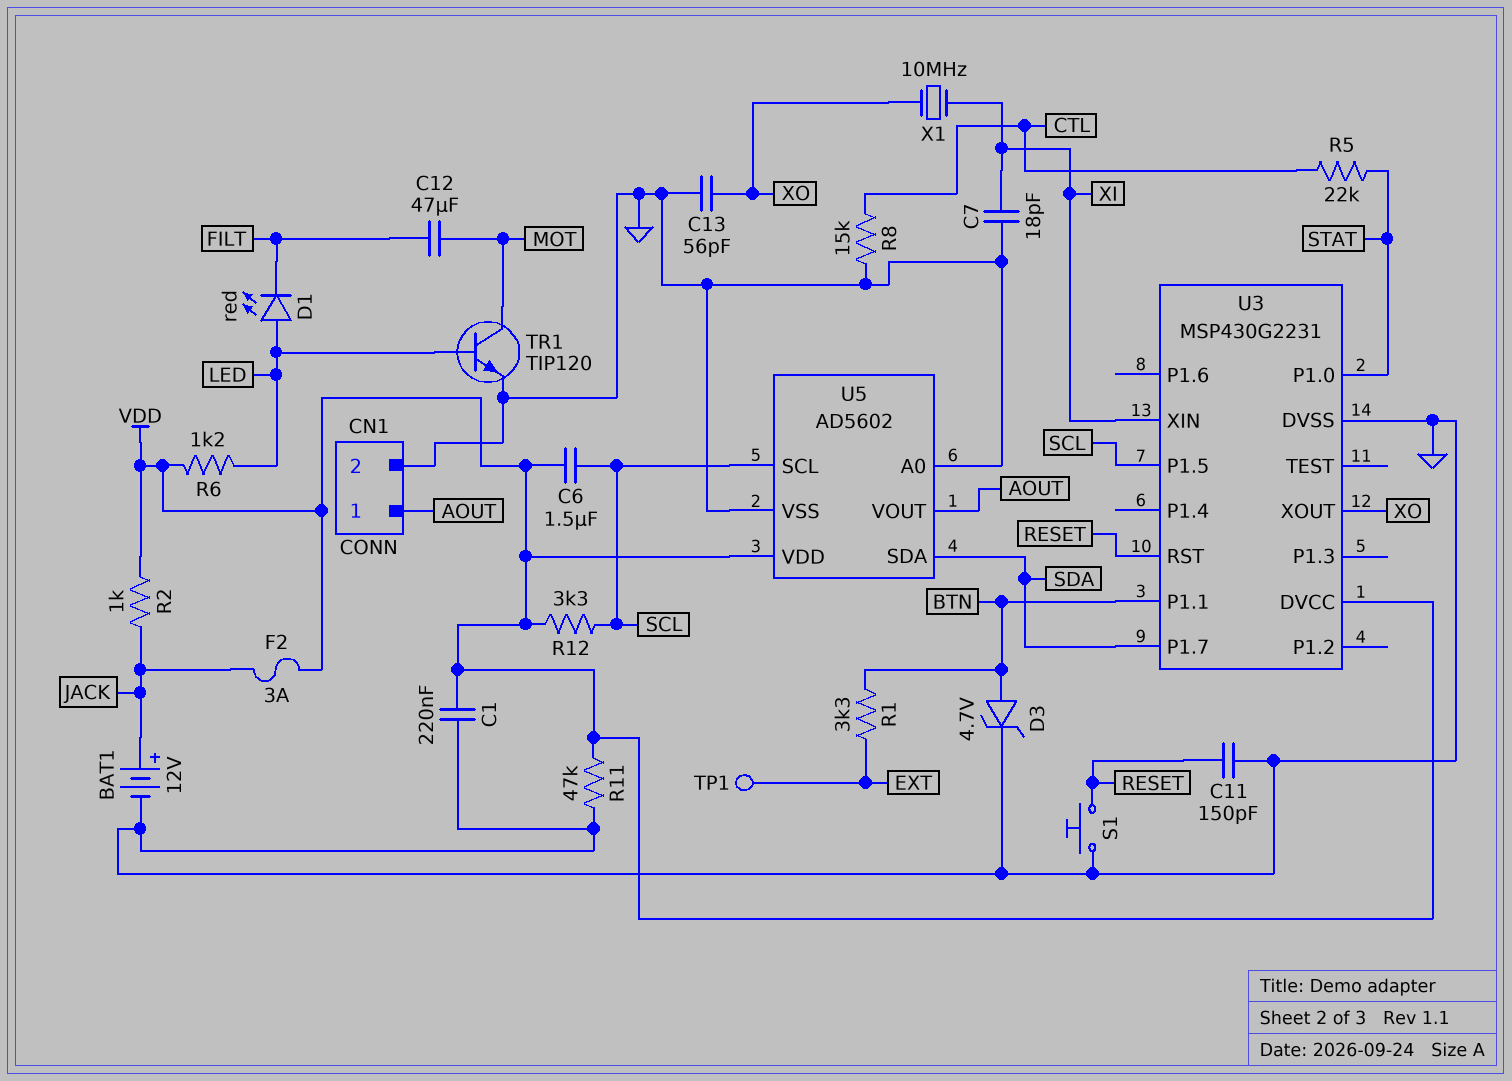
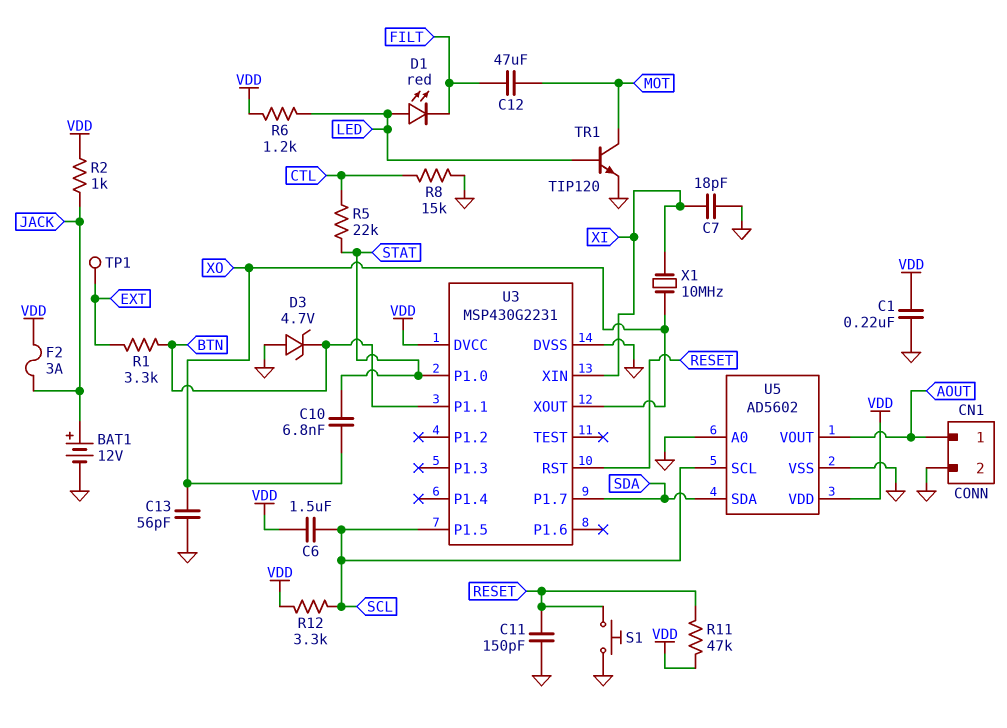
C10: none -> 6.8nF (STAT, XO)
D3: zener 4.7V (A BTN, K GND) -> zener 4.7V (A GND, K BTN)
R11: 47k (GND, VDD) -> 47k (RESET, VDD)

